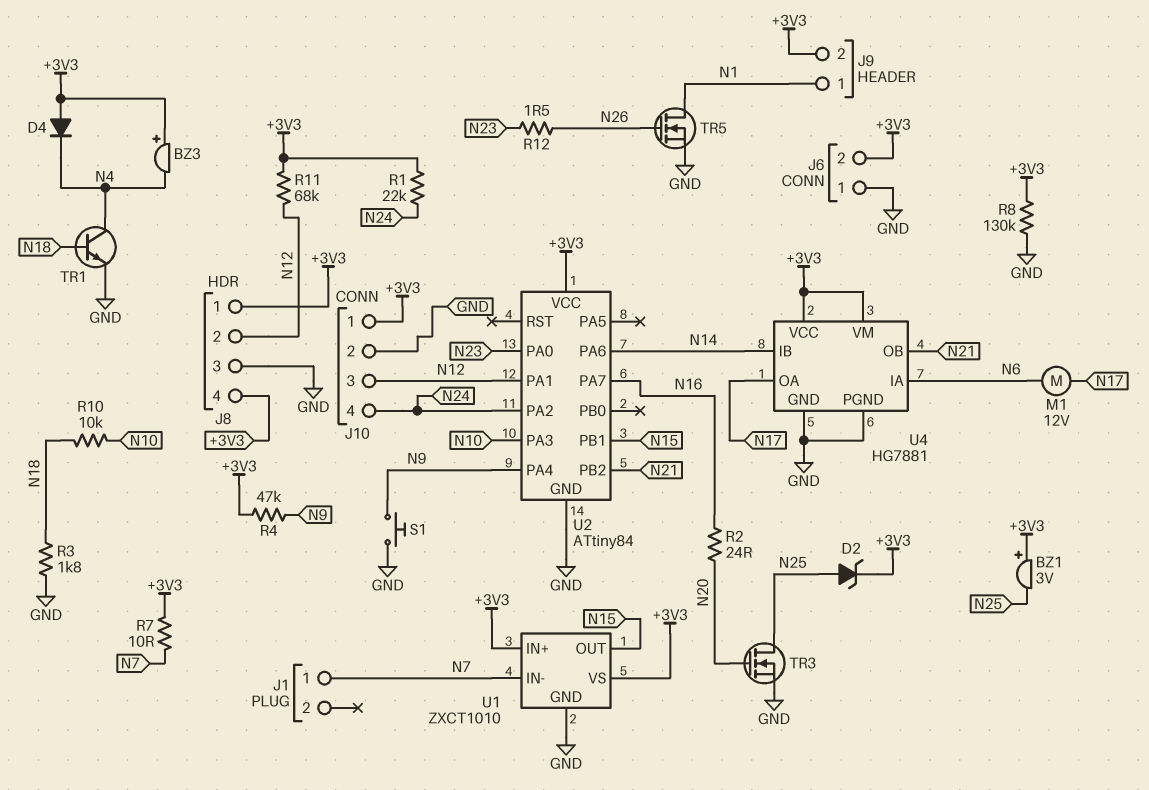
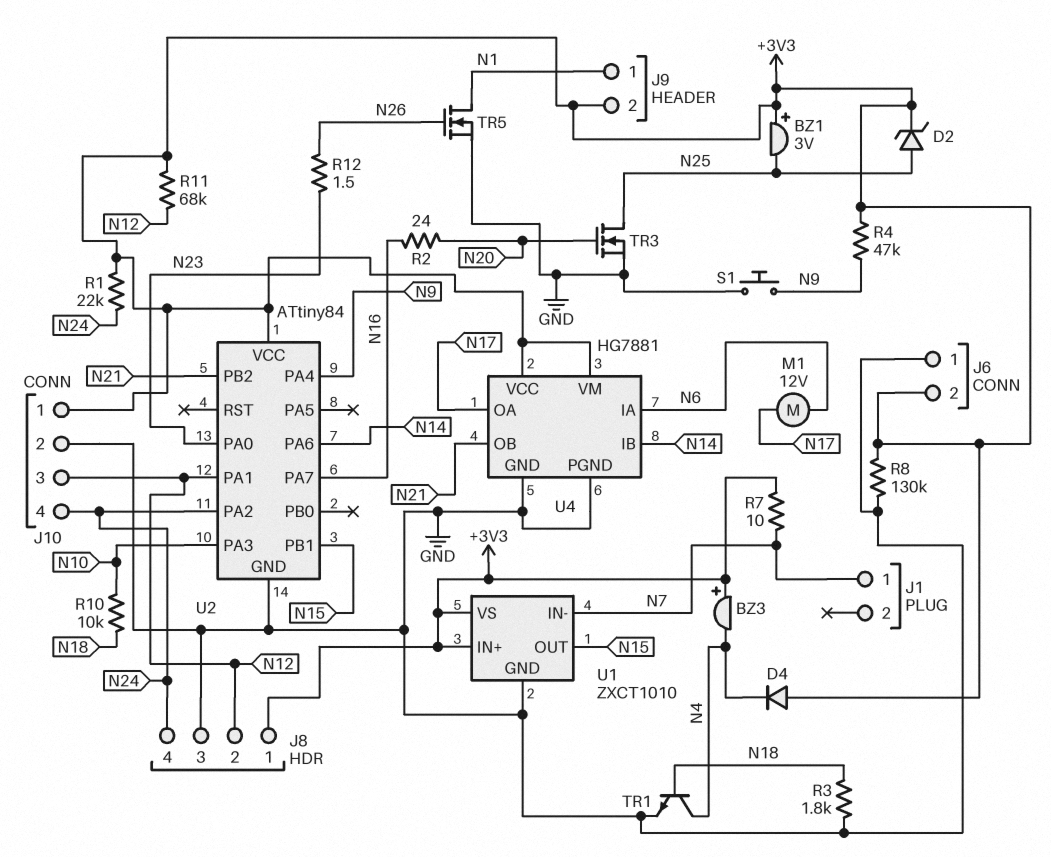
J8 pin 4: +3V3 -> N24

